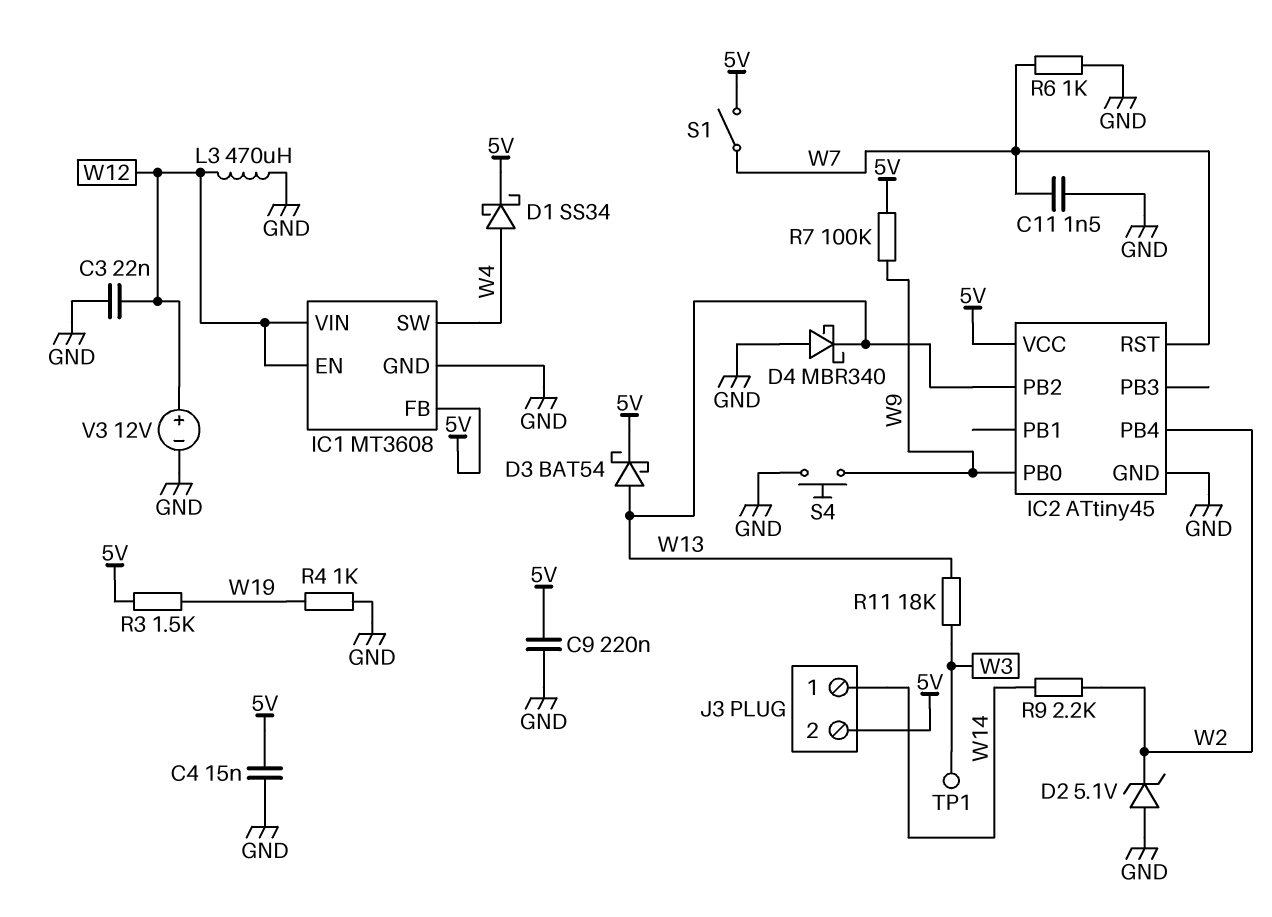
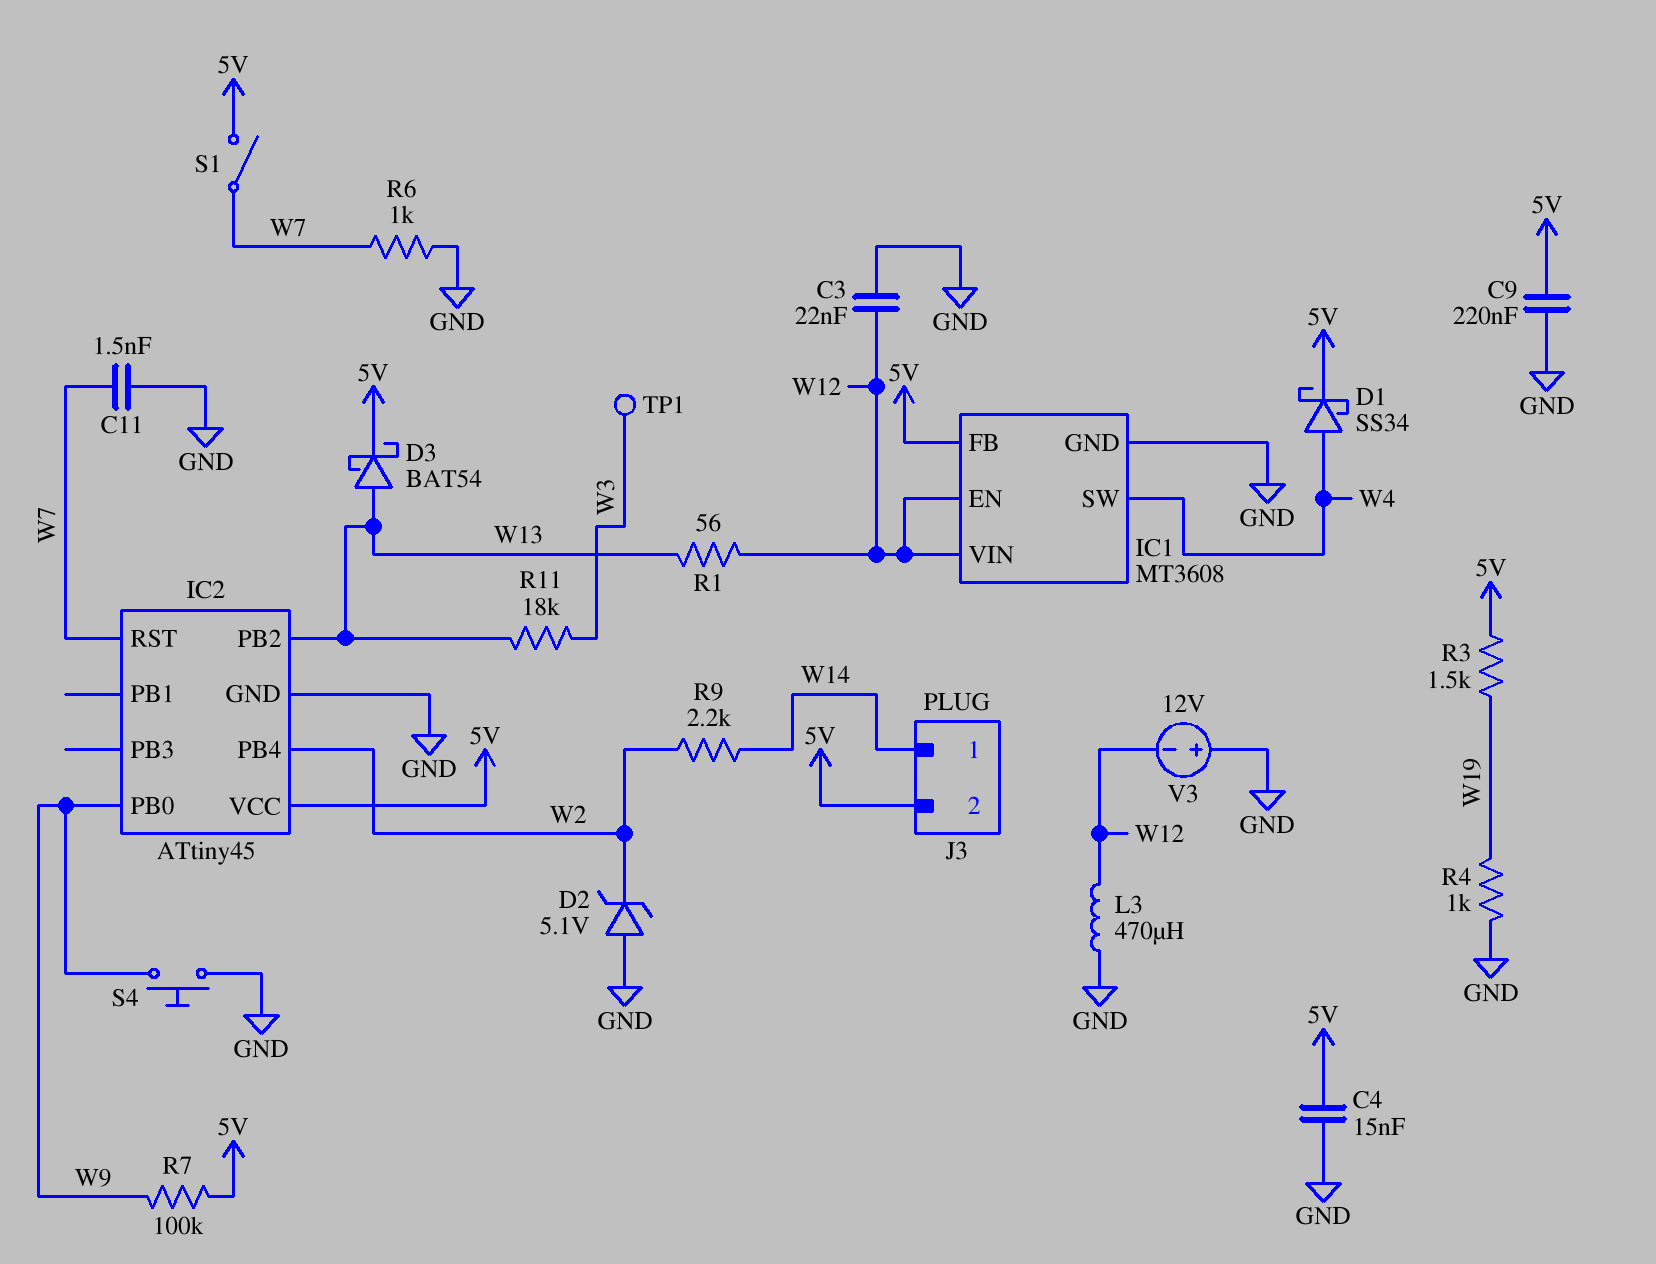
D4: schottky MBR340 (A GND, K W13) -> none
R1: none -> 56 (W12, W13)
V3: 12V (plus W12, minus GND) -> 12V (plus GND, minus W12)

